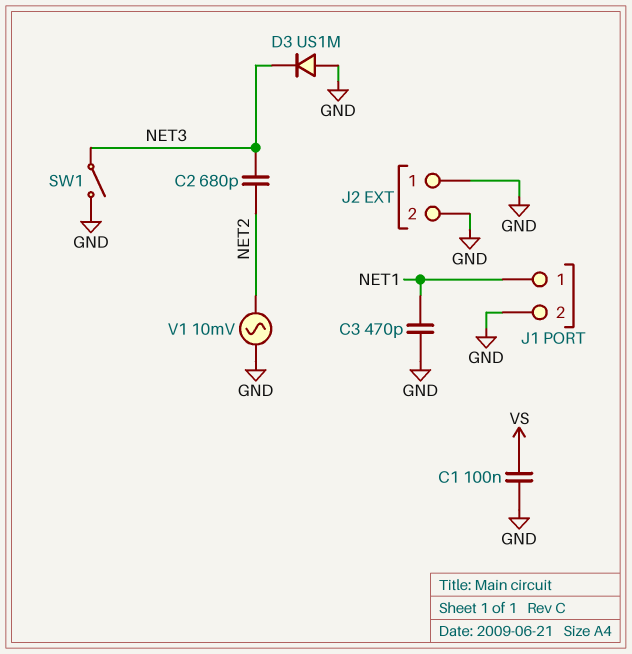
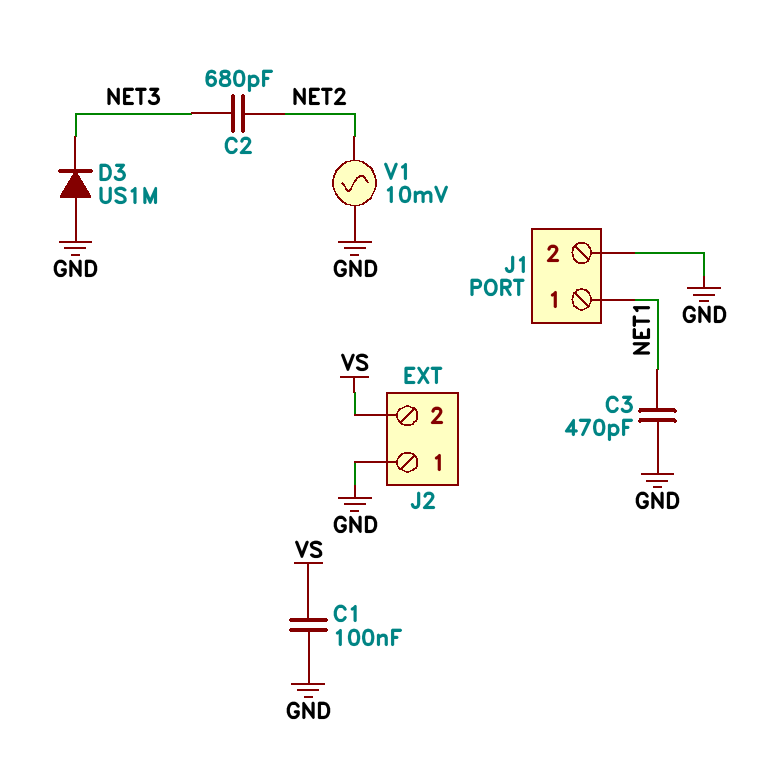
J2 pin 2: GND -> VS
SW1: switch (GND, NET3) -> none

